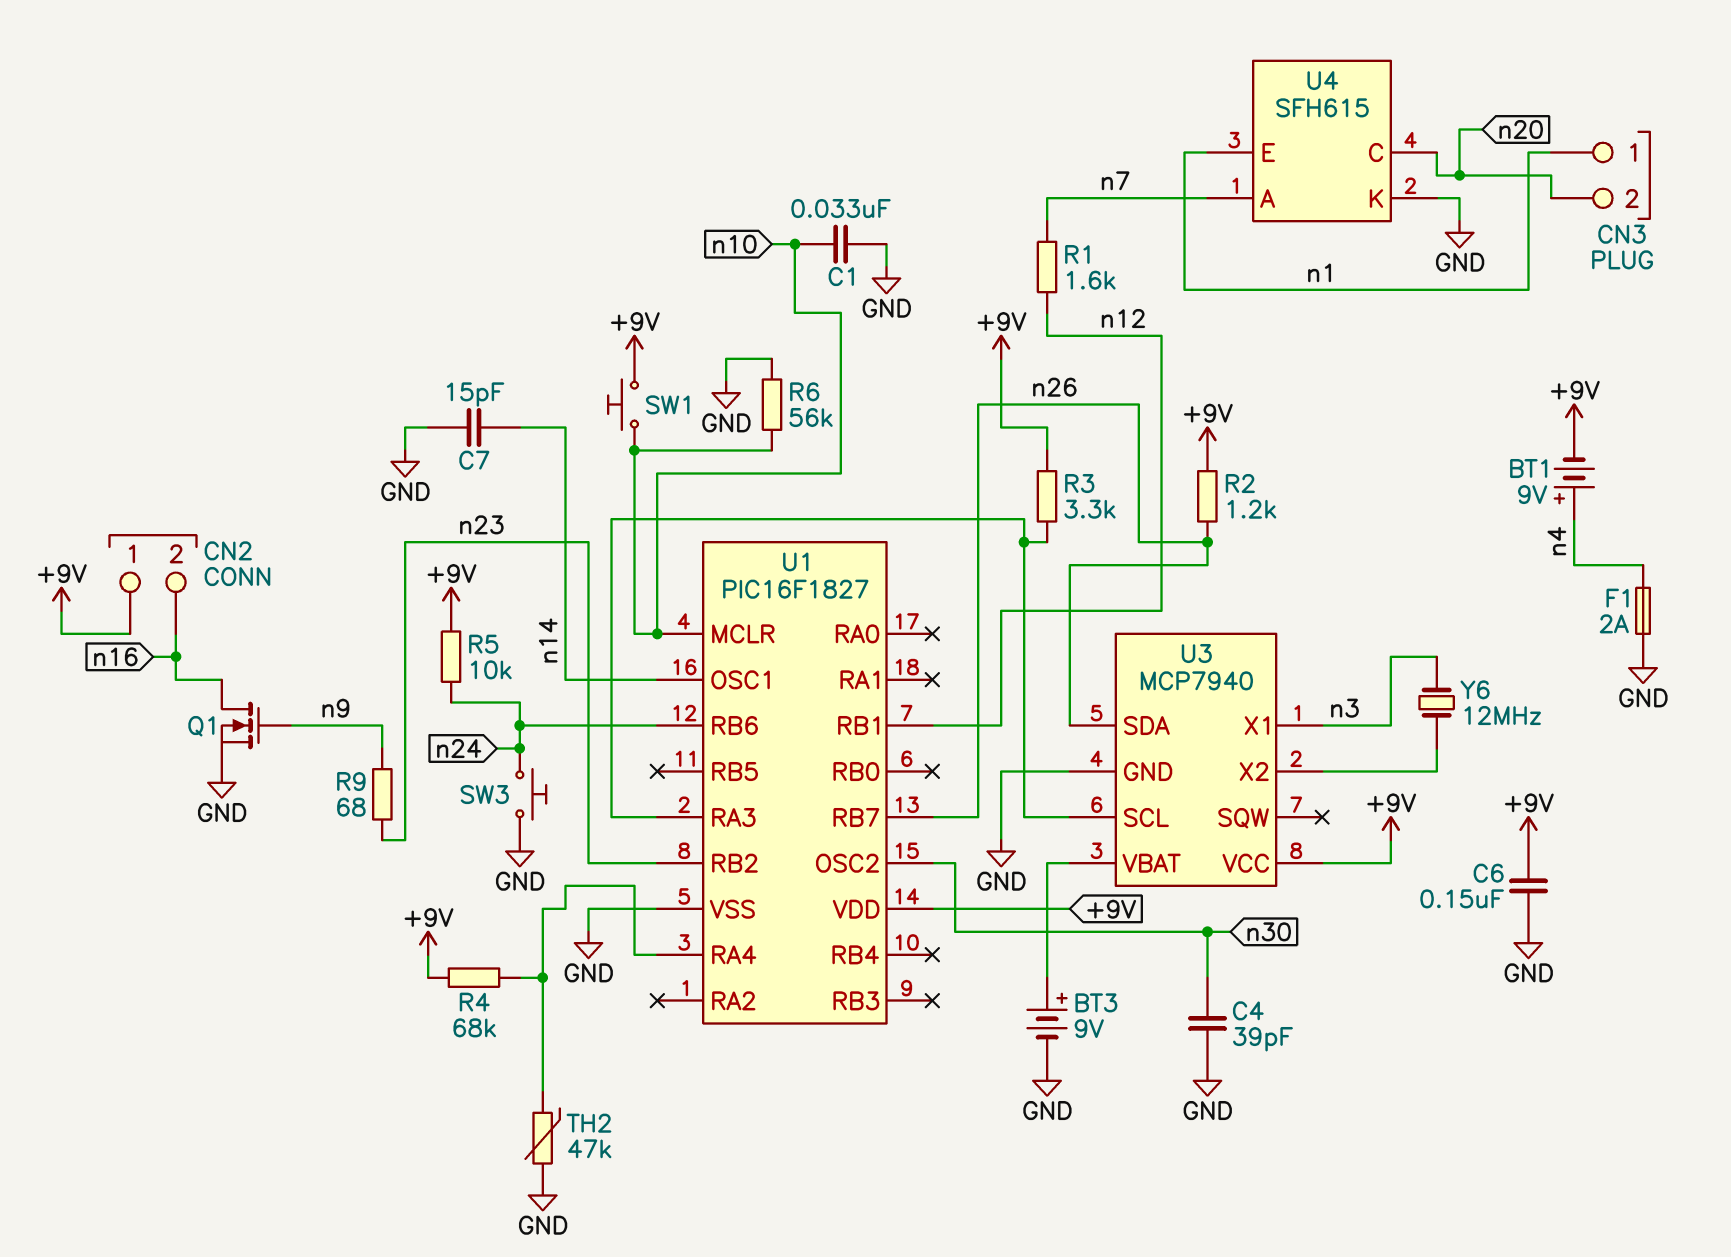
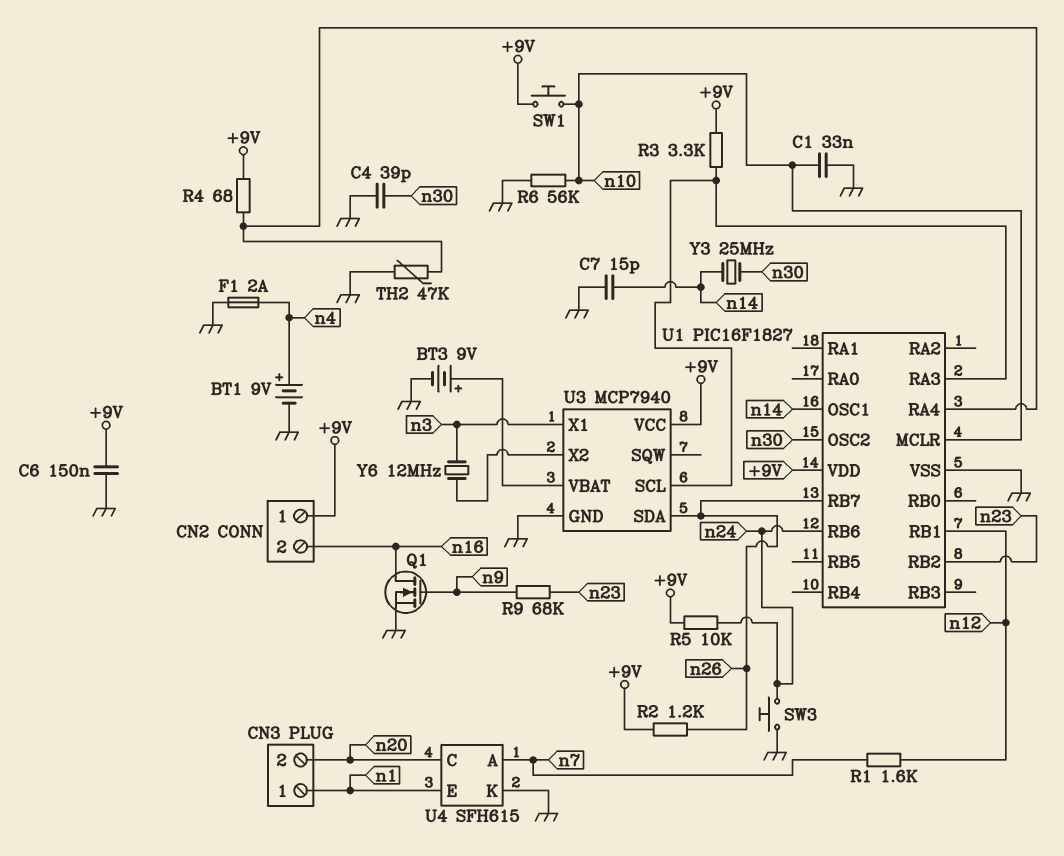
BT1: 9V (plus n4, minus +9V) -> 9V (plus n4, minus GND)
R4: 68k (+9V, U1/RA4) -> 68 (+9V, U1/RA4)
R9: 68 (n9, n23) -> 68k (n9, n23)
Y3: none -> 25MHz (n14, n30)

